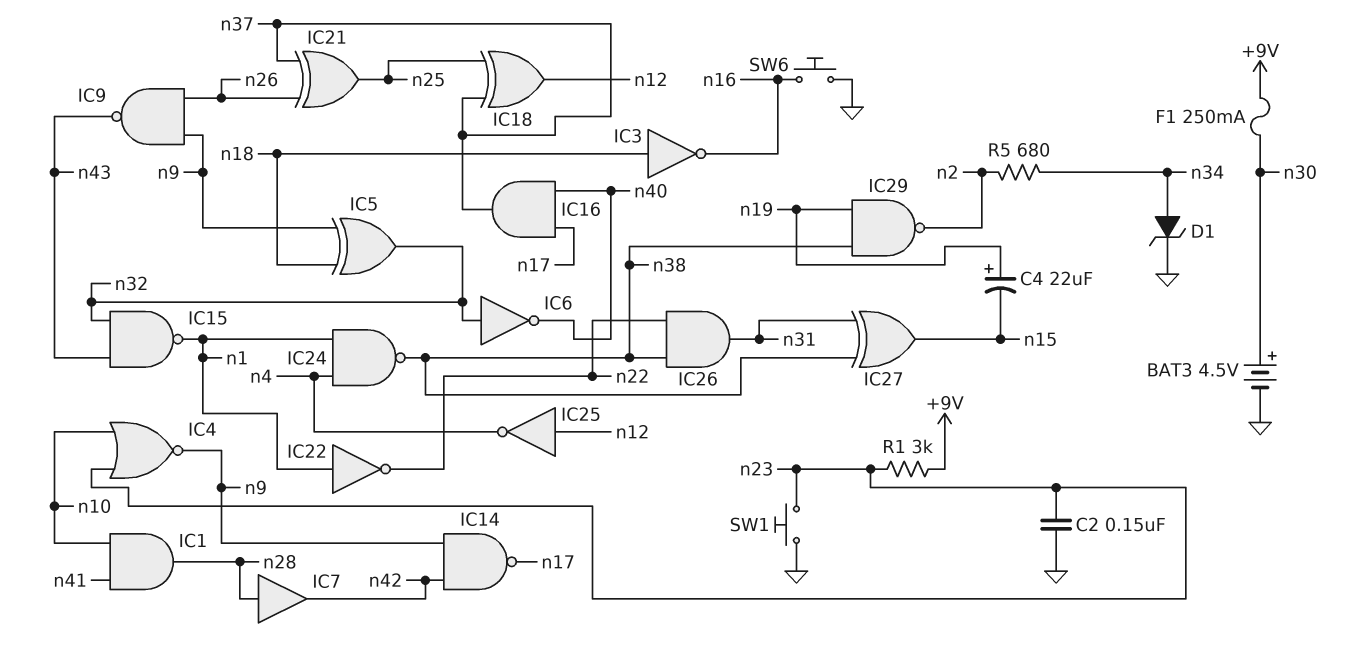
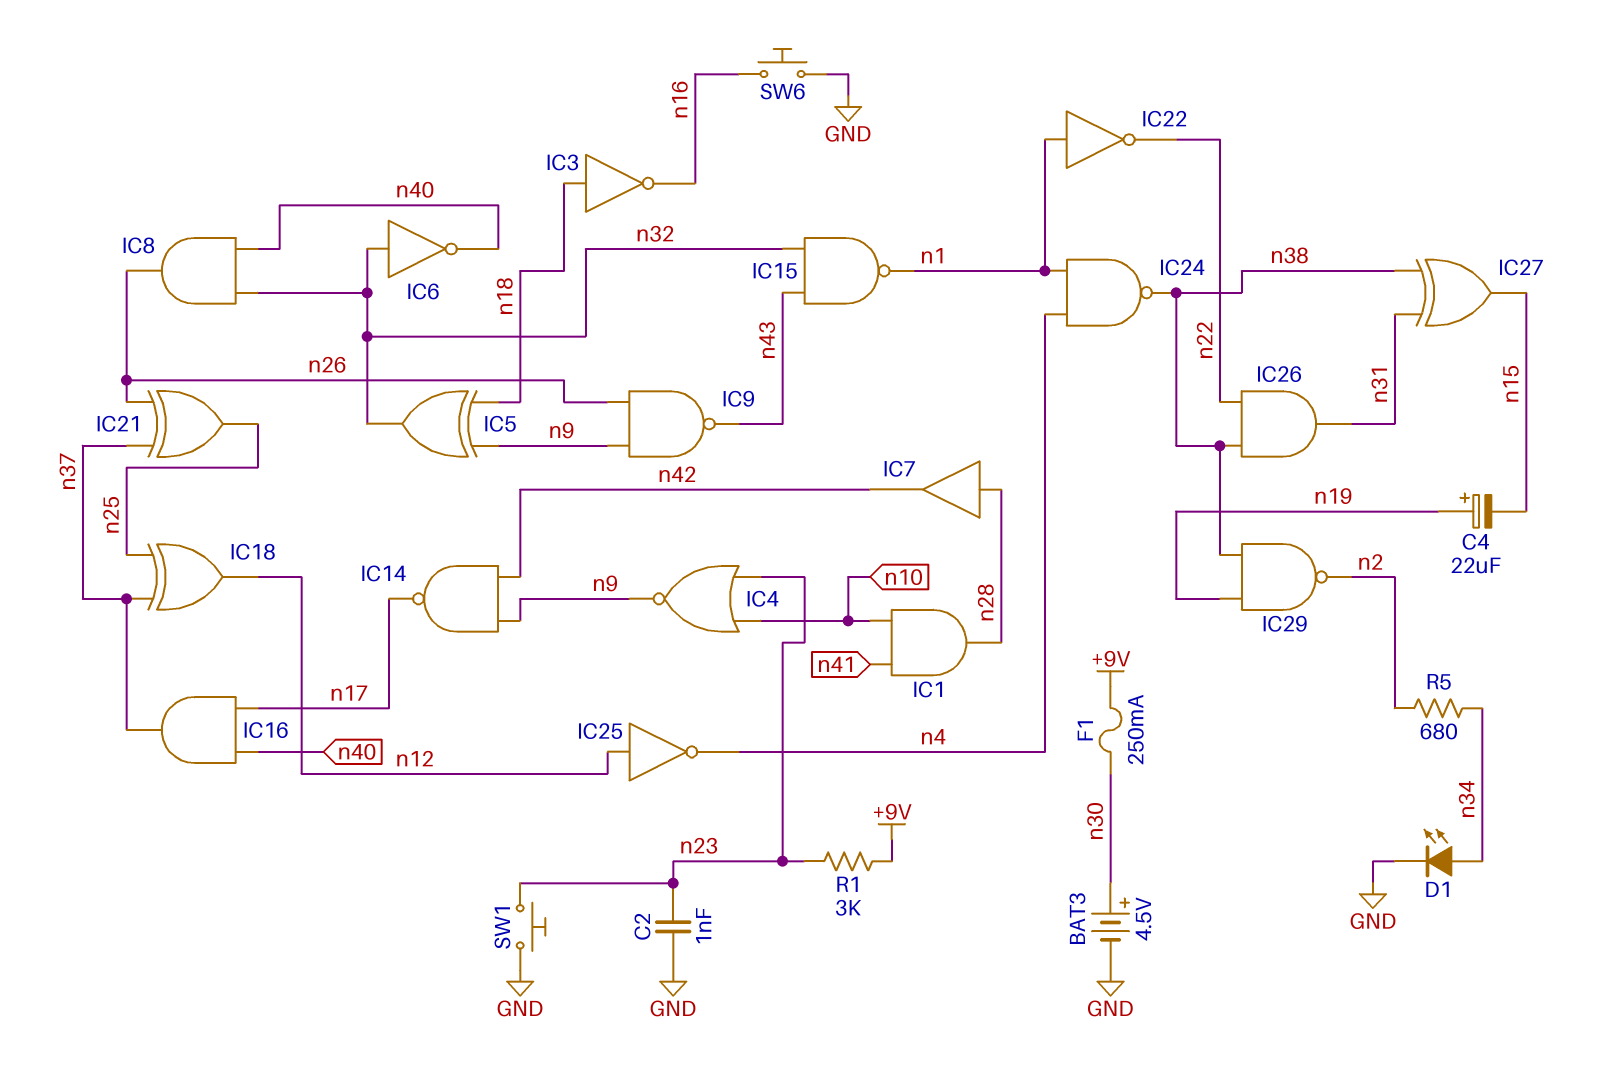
C2: 150nF (GND, n23) -> 1nF (GND, n23)
D1: zener (A n34, K GND) -> LED (A n34, K GND)
IC8: none -> AND (in n32, in n40, out n26)

